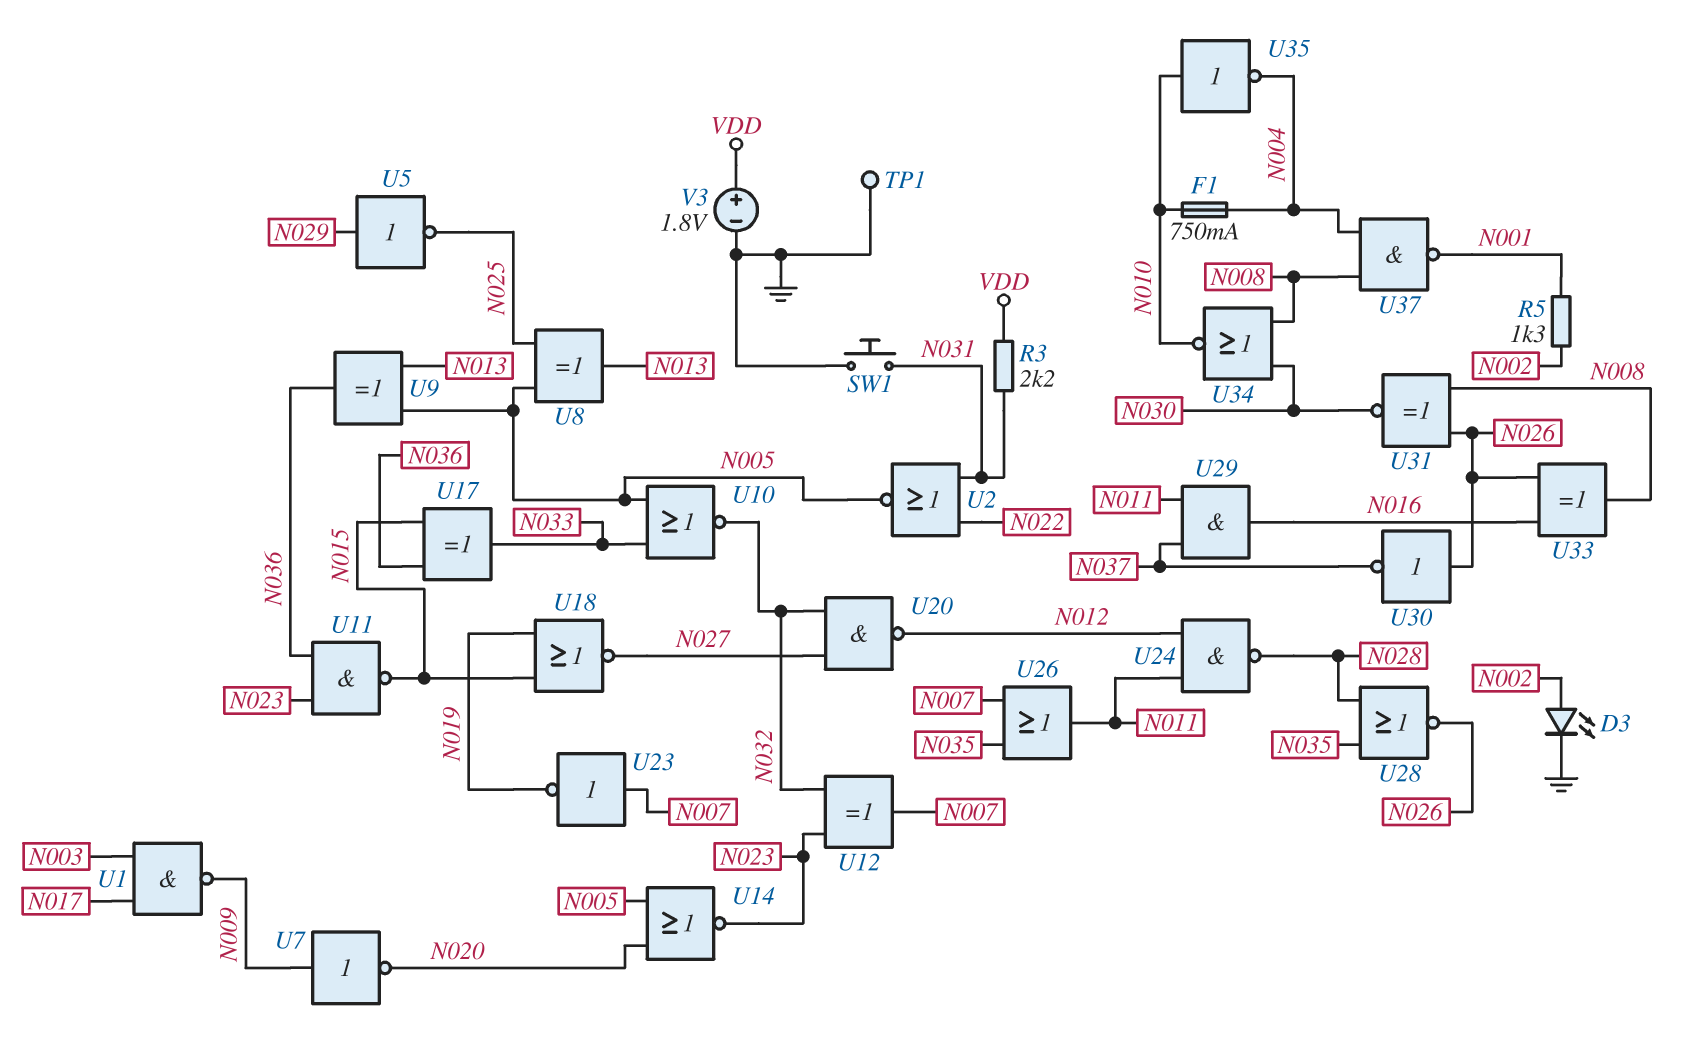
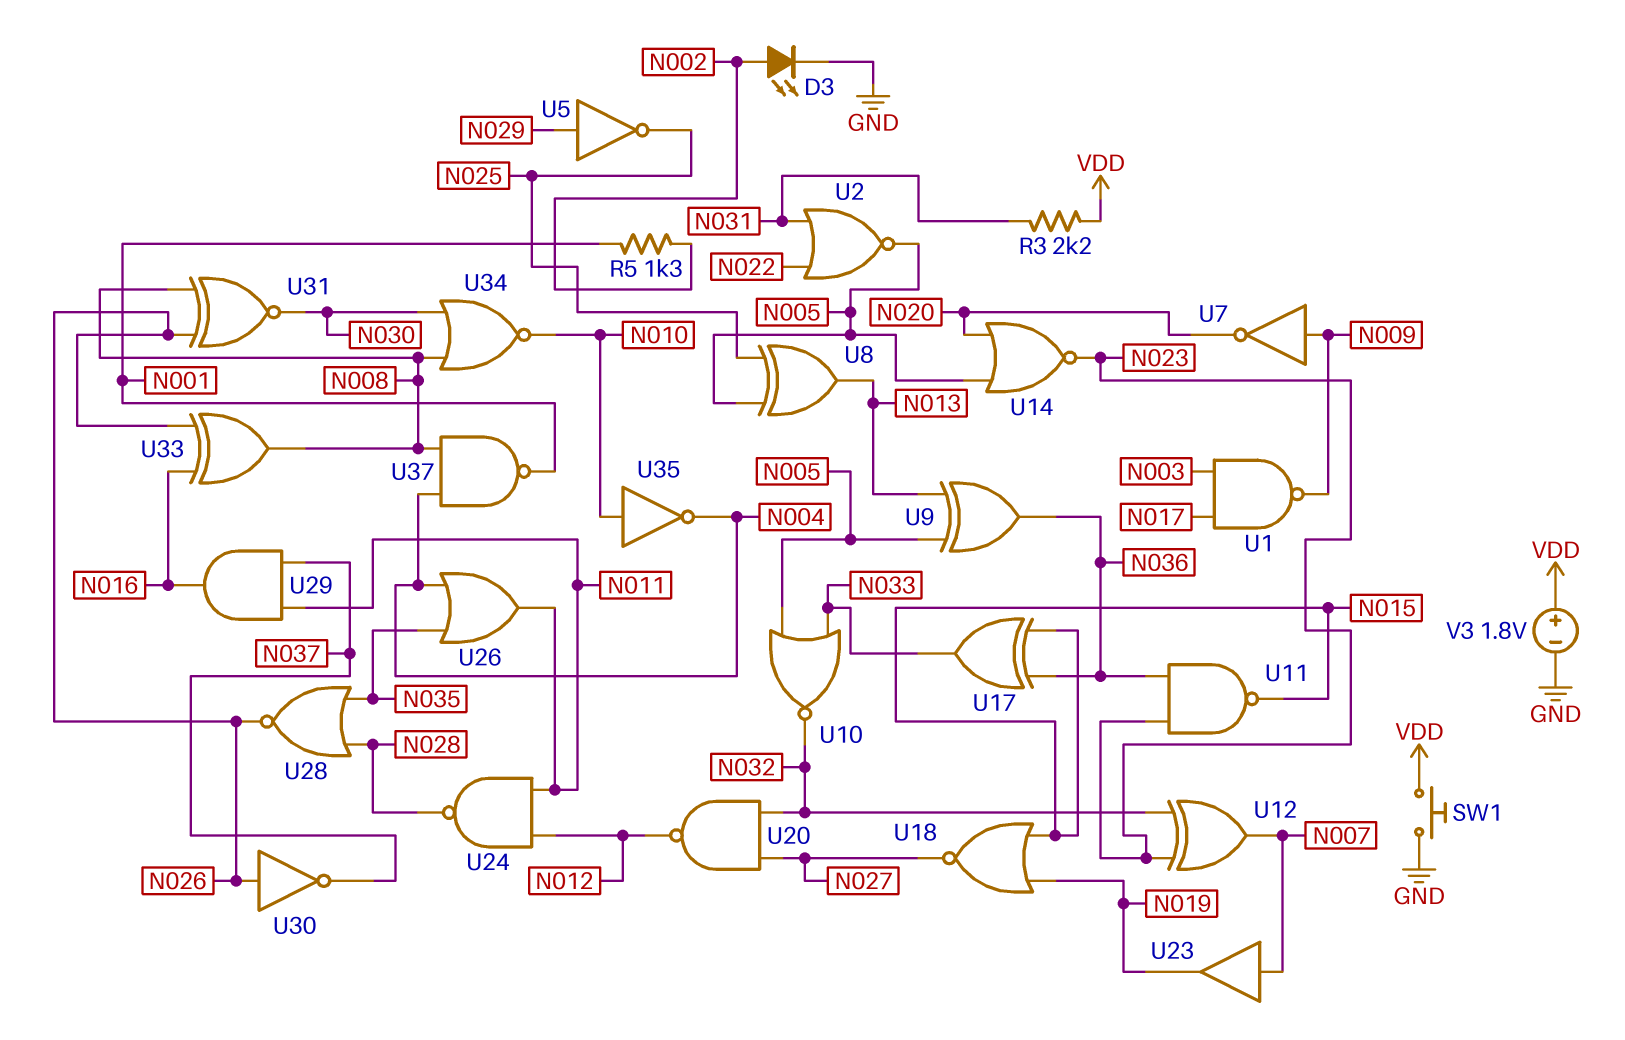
F1: 750mA (N004, N010) -> none
SW1: button (GND, N031) -> button (GND, VDD)
TP1: test point (GND) -> none
U23: NOT (in N007, out N019) -> buffer (in N007, out N019)
U26: OR (in N007, in N035, out N011) -> OR (in N004, in N035, out N011)

